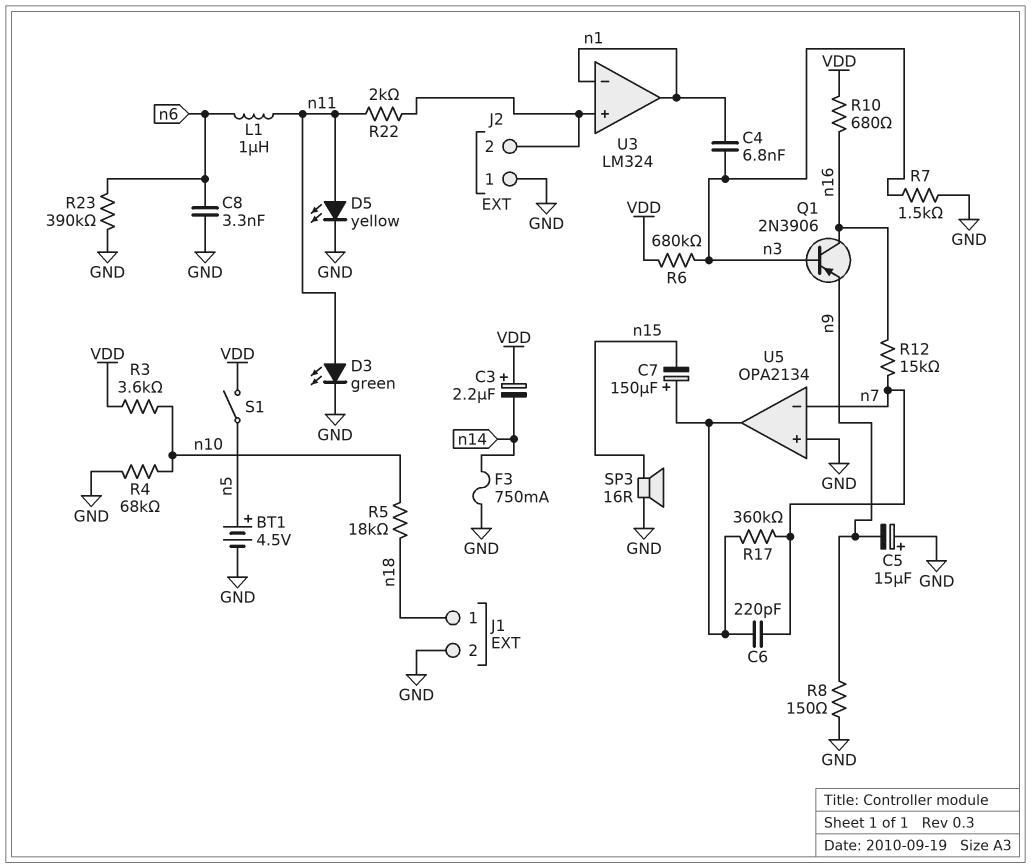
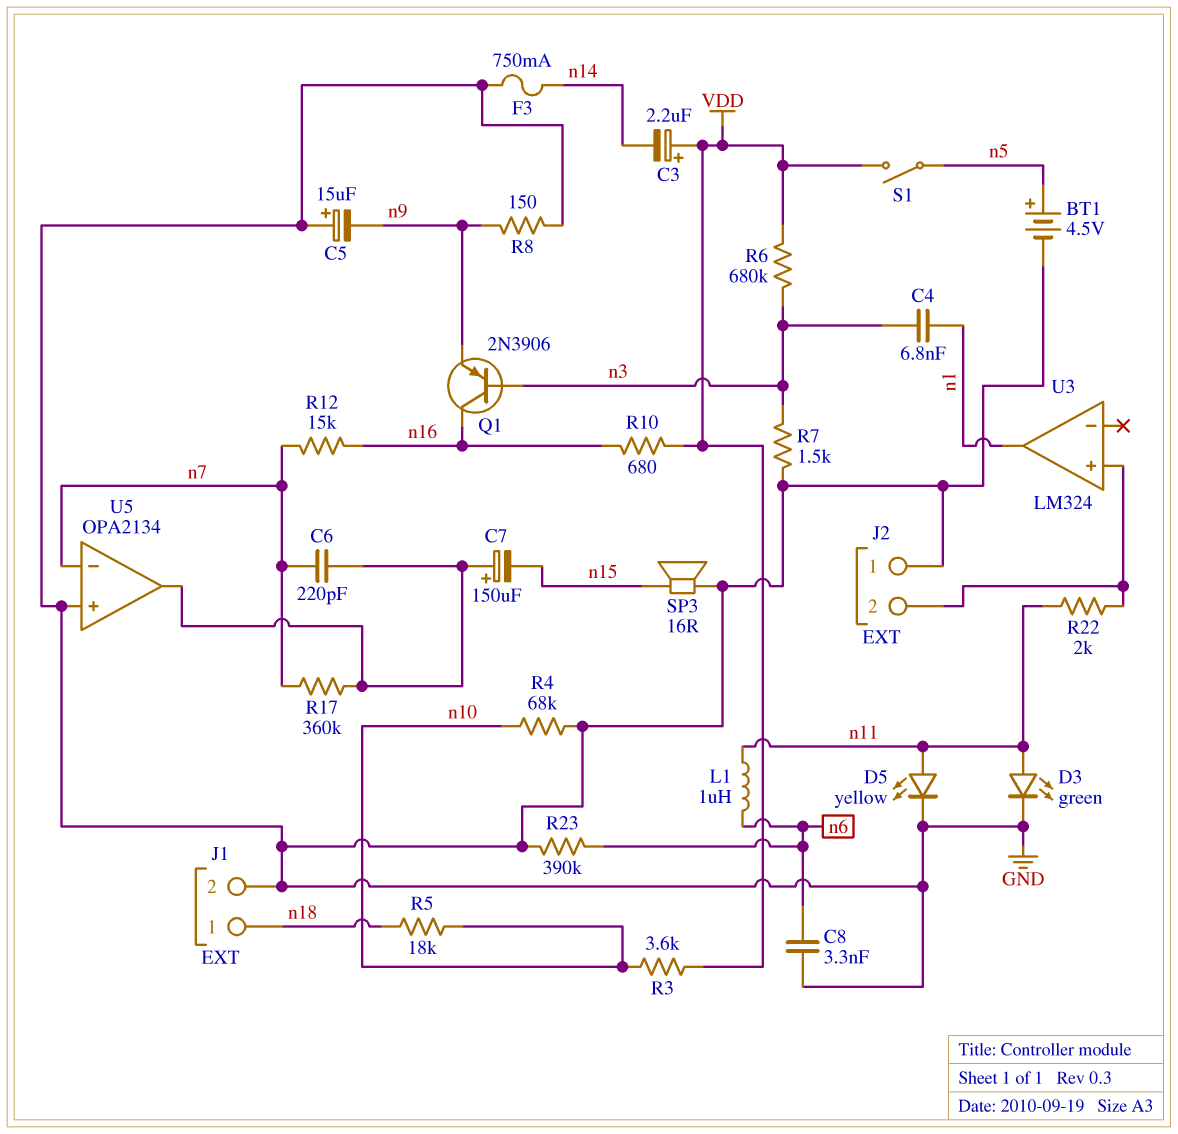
U3 pin in-: n1 -> none

